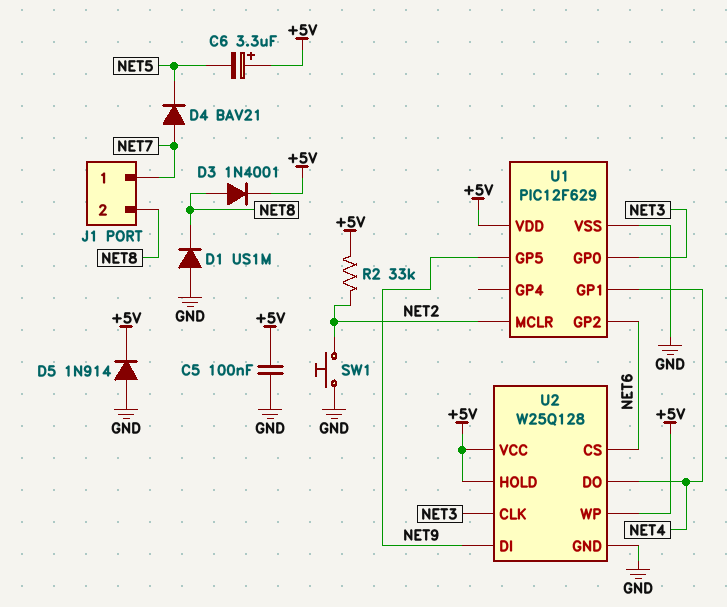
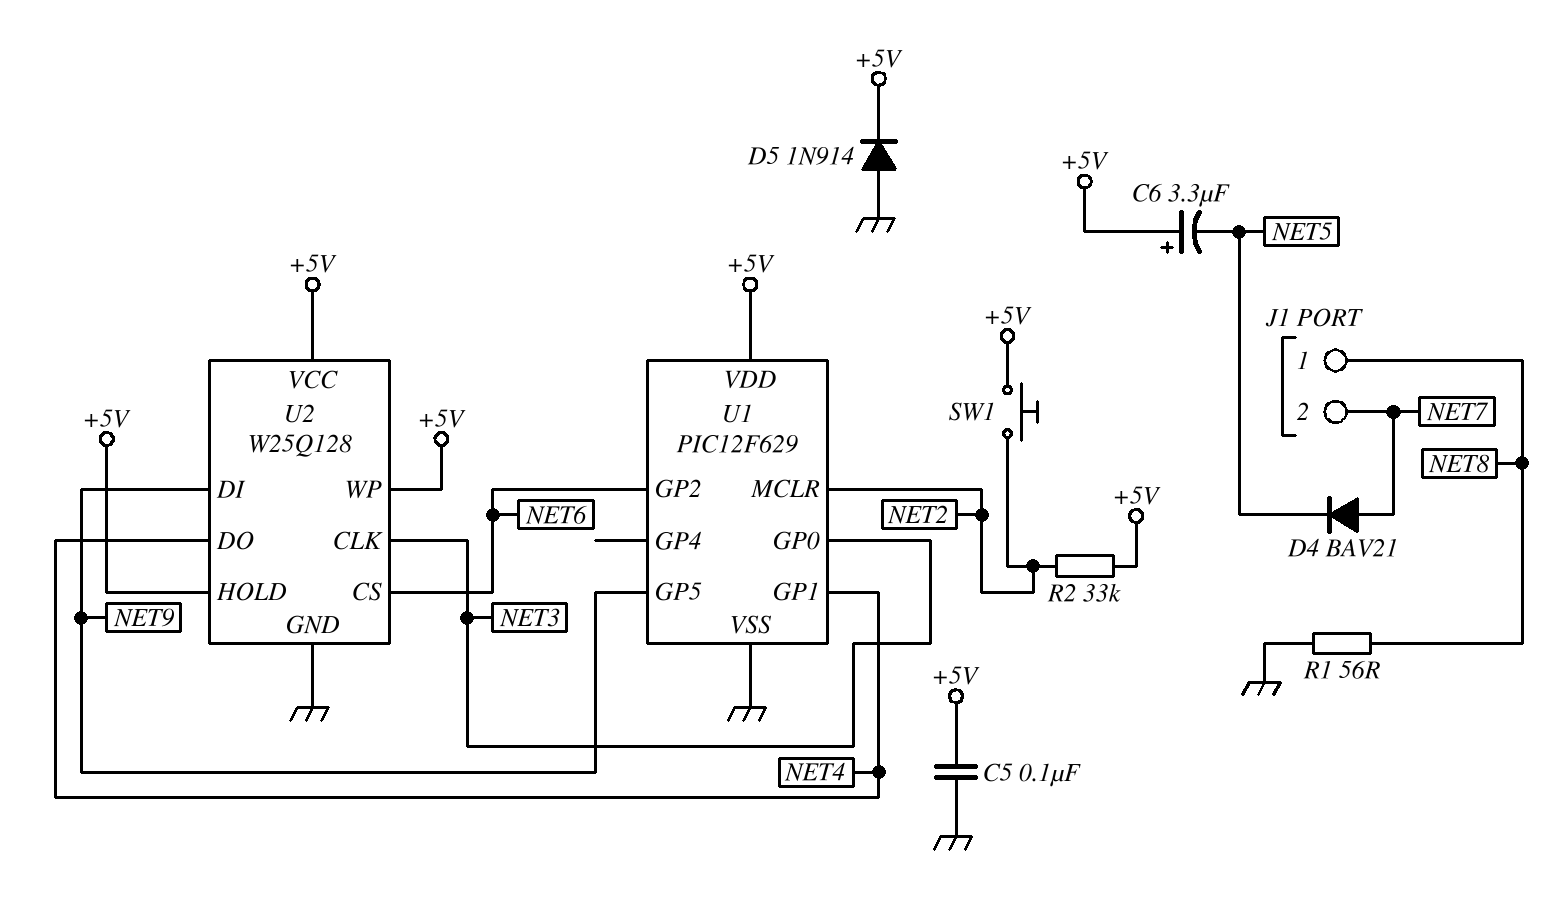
D1: diode US1M (A GND, K NET8) -> none
D3: diode 1N4001 (A NET8, K +5V) -> none
J1 pin 1: NET7 -> NET8
J1 pin 2: NET8 -> NET7
R1: none -> 56 (GND, NET8)
SW1: button (GND, NET2) -> button (+5V, NET2)

